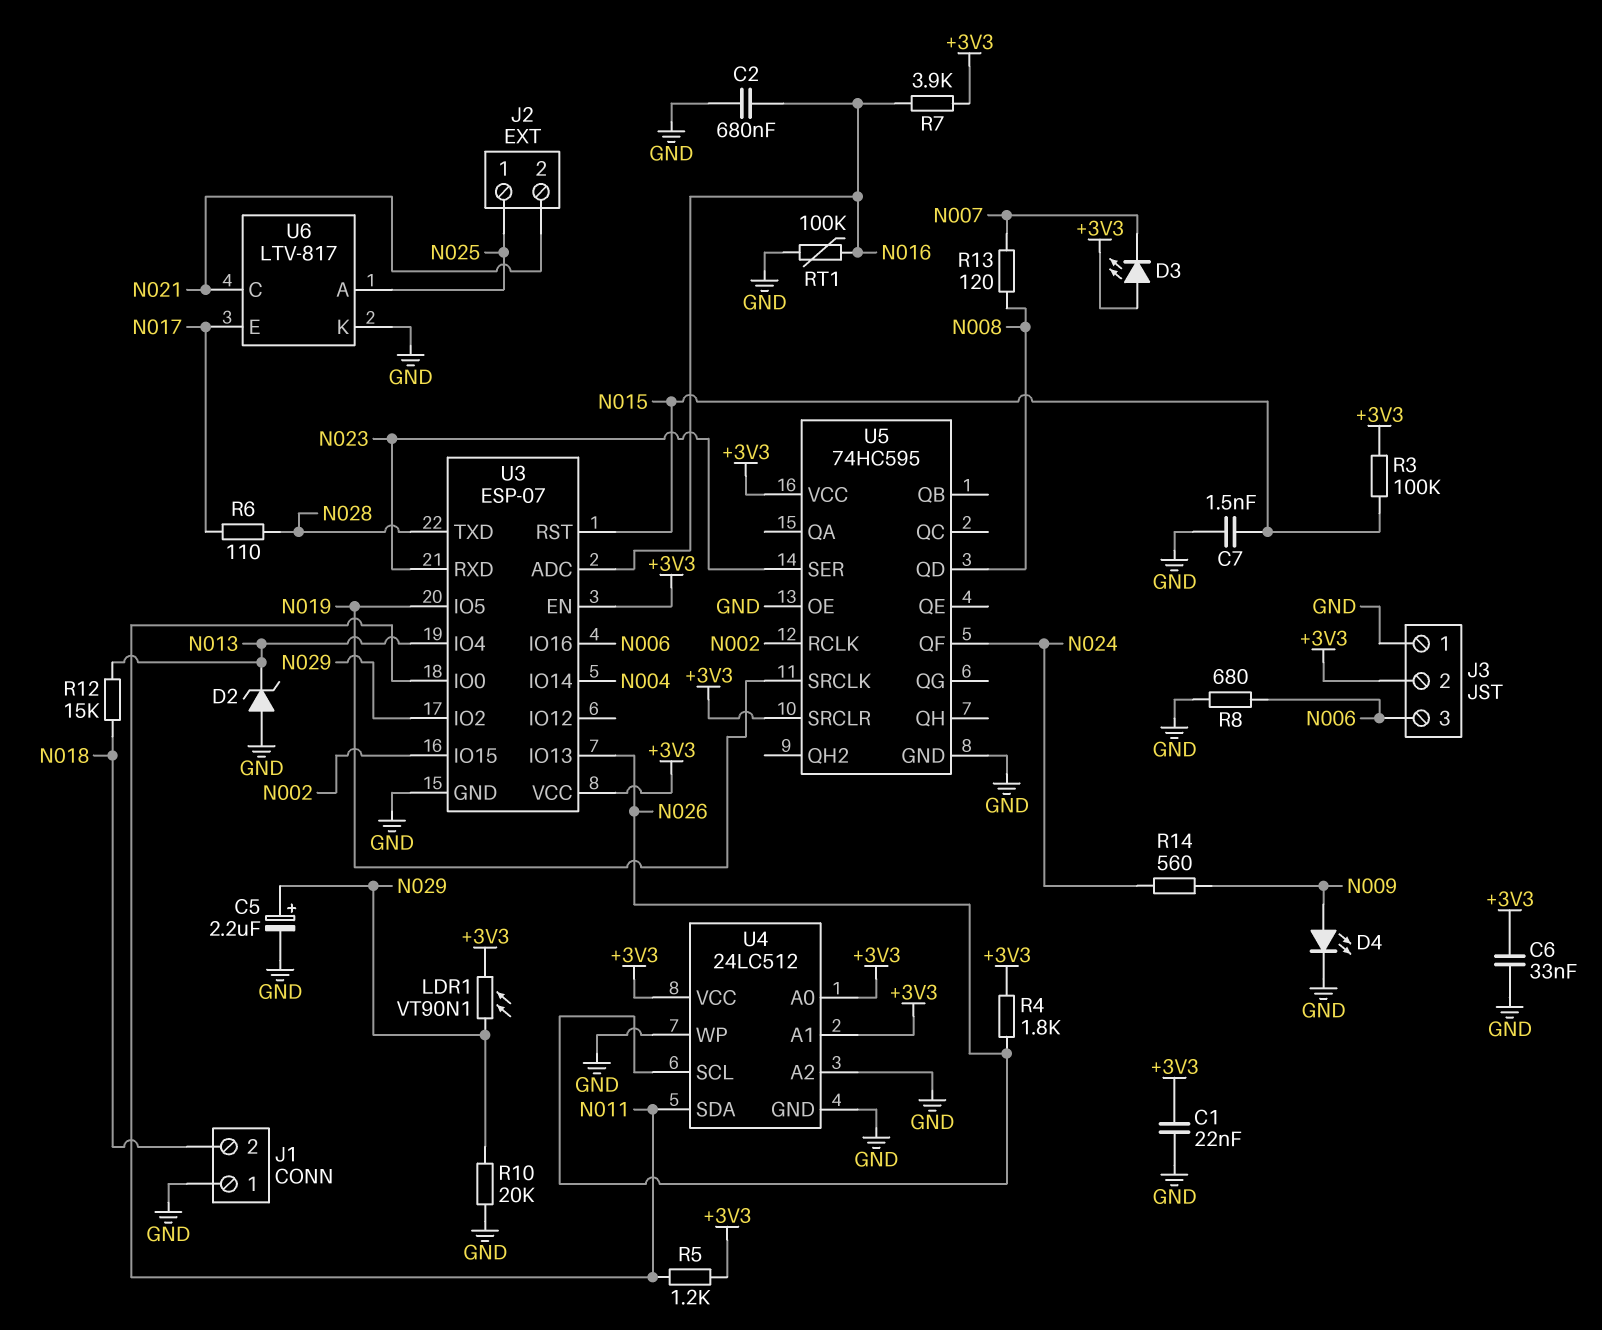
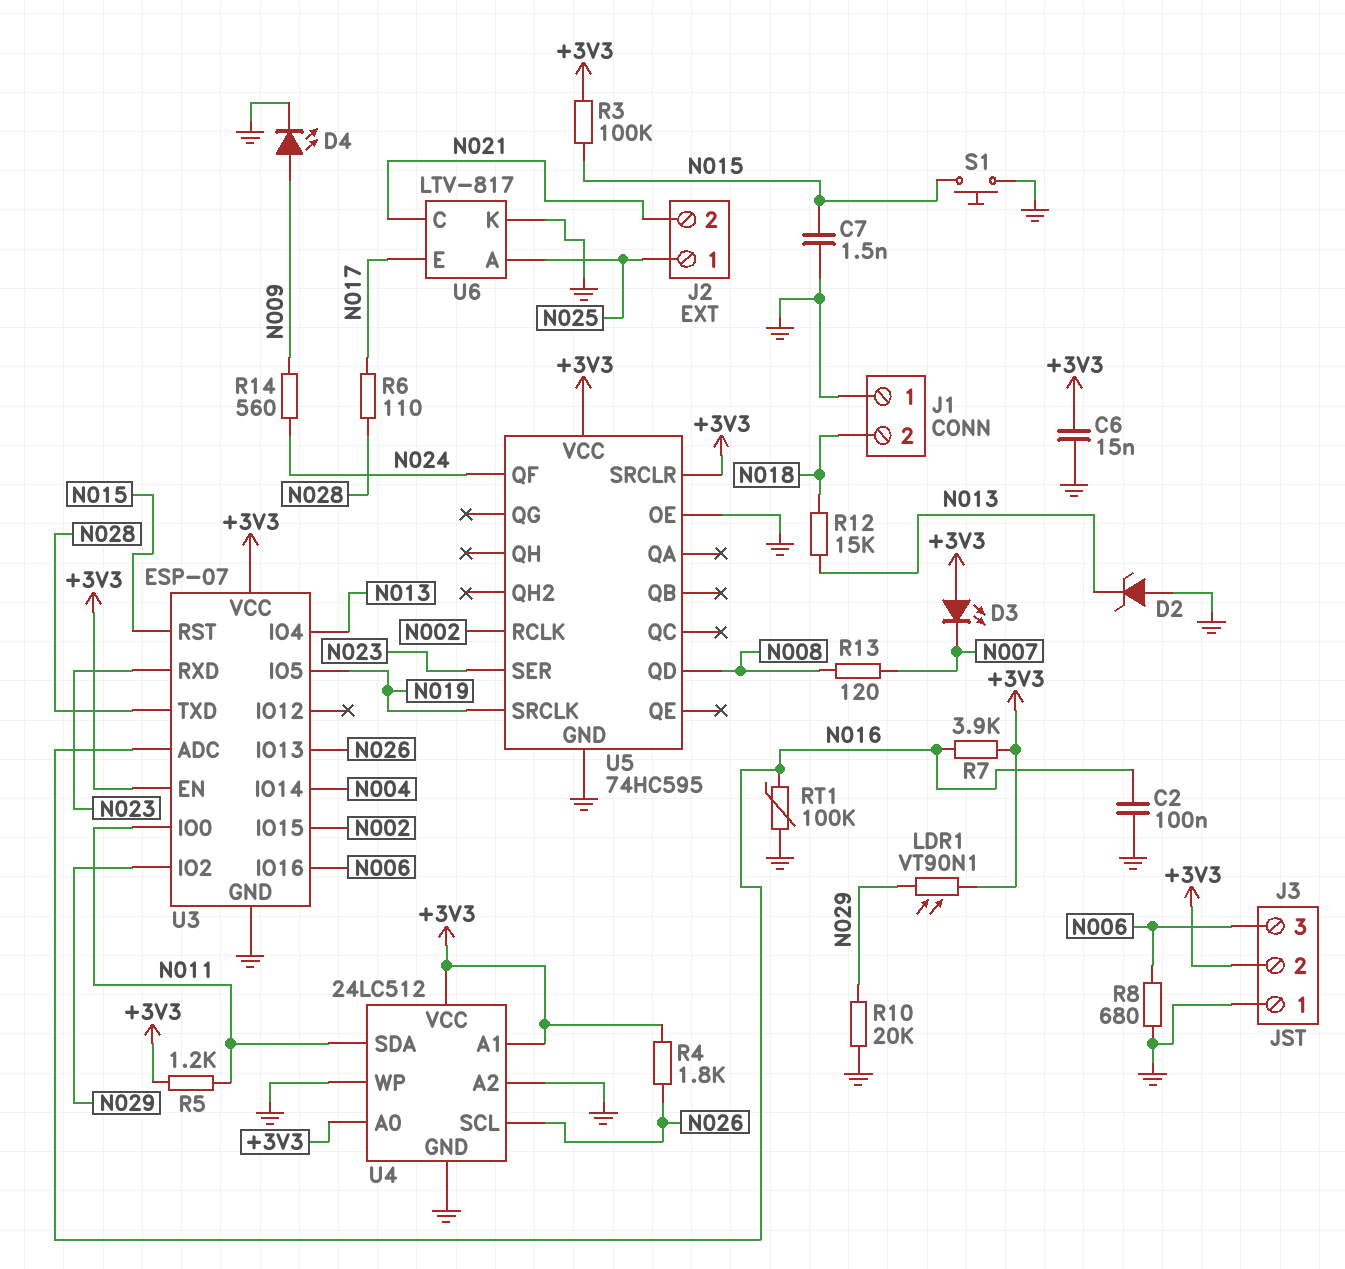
C1: 22nF (+3V3, GND) -> none
C2: 680nF (GND, N016) -> 100nF (GND, N016)
C5: 2.2uF (plus N029, minus GND) -> none
C6: 33nF (+3V3, GND) -> 15nF (+3V3, GND)
S1: none -> button (GND, N015)

